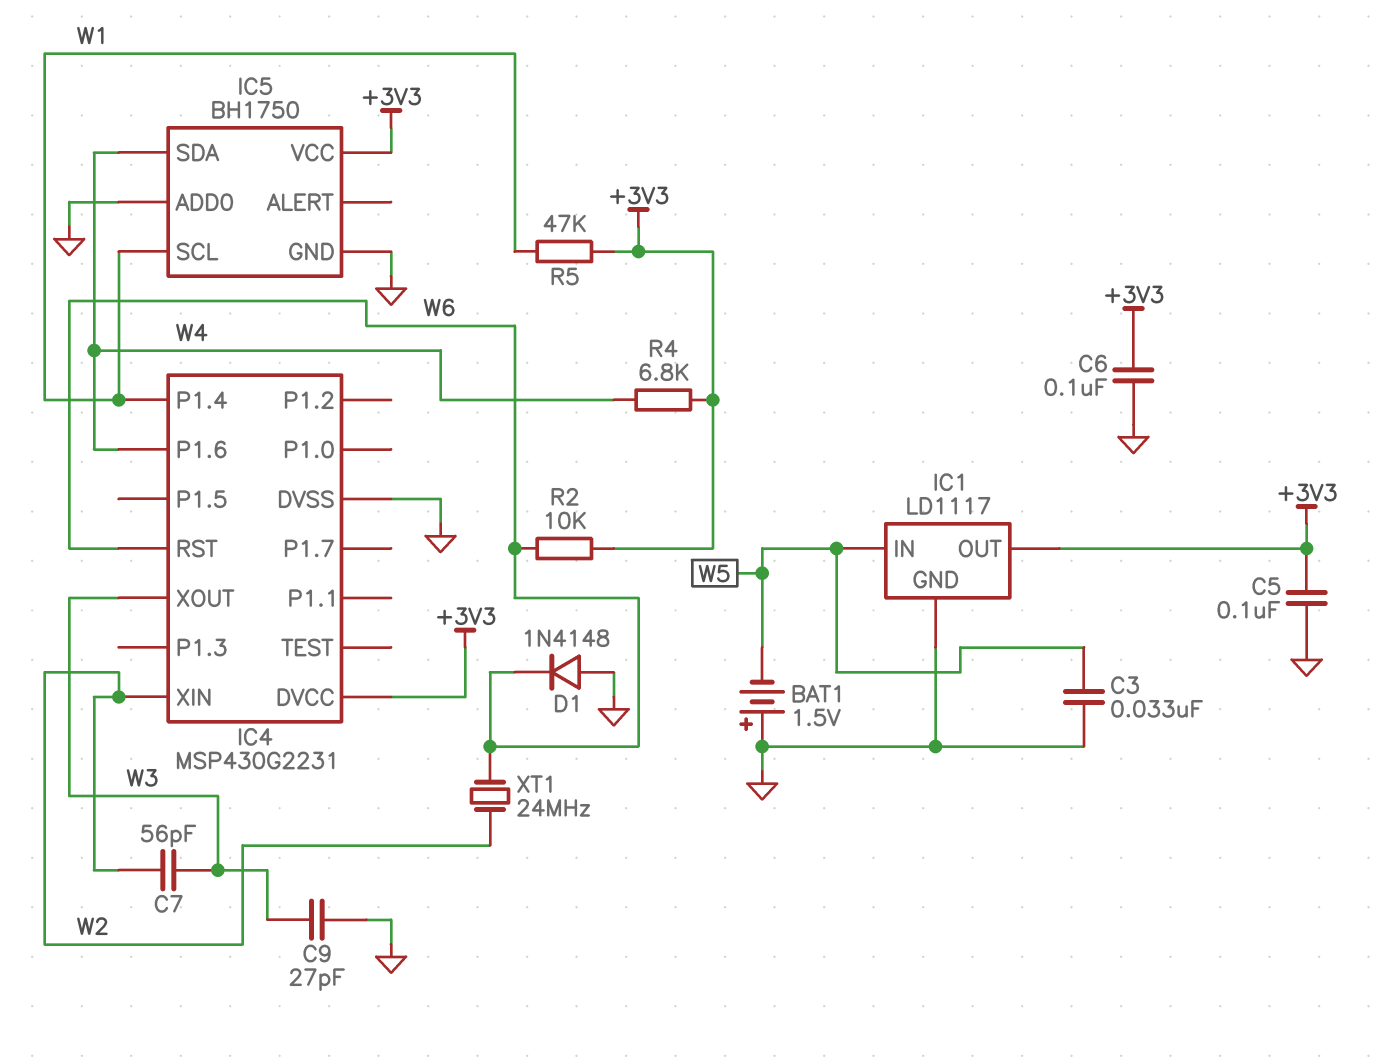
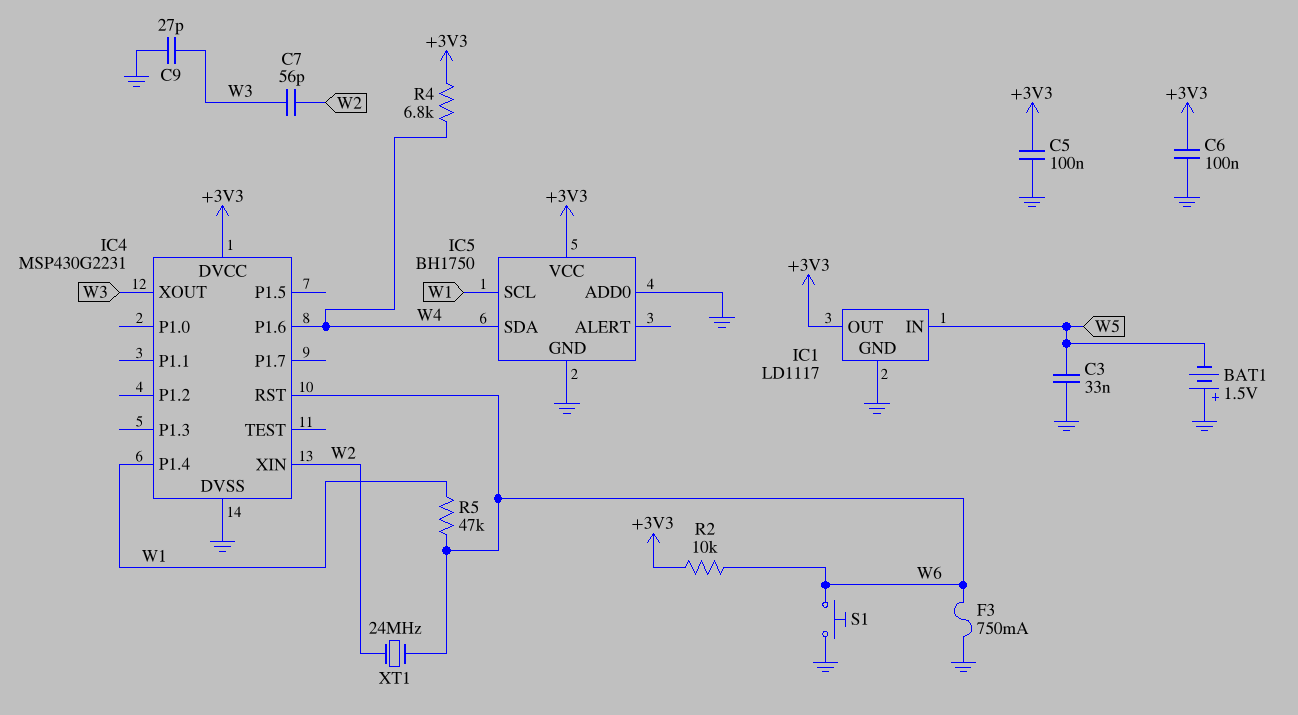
D1: diode 1N4148 (A GND, K W6) -> none
F3: none -> 750mA (GND, W6)
R5: 47k (+3V3, W1) -> 47k (W1, W6)
S1: none -> button (GND, W6)

